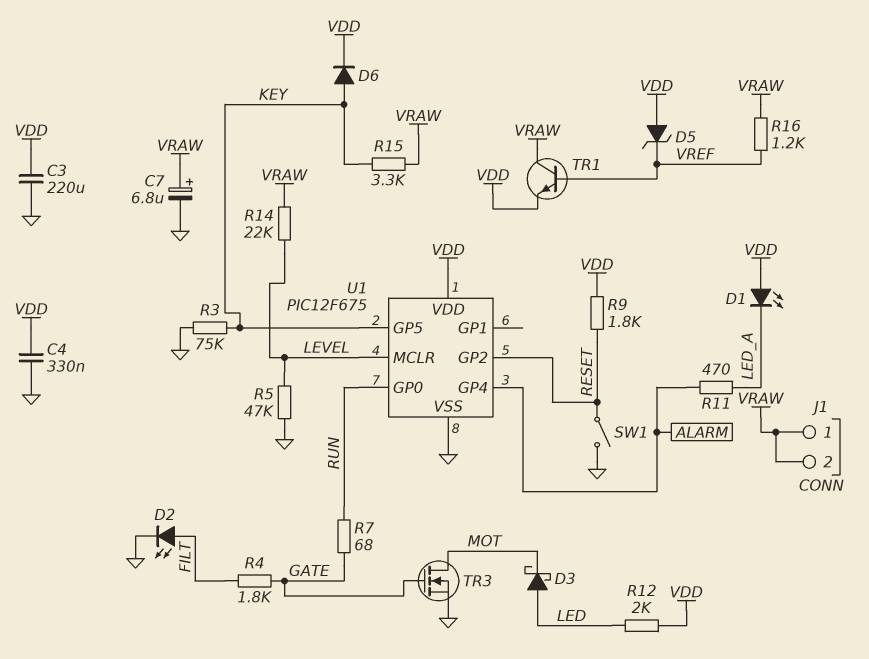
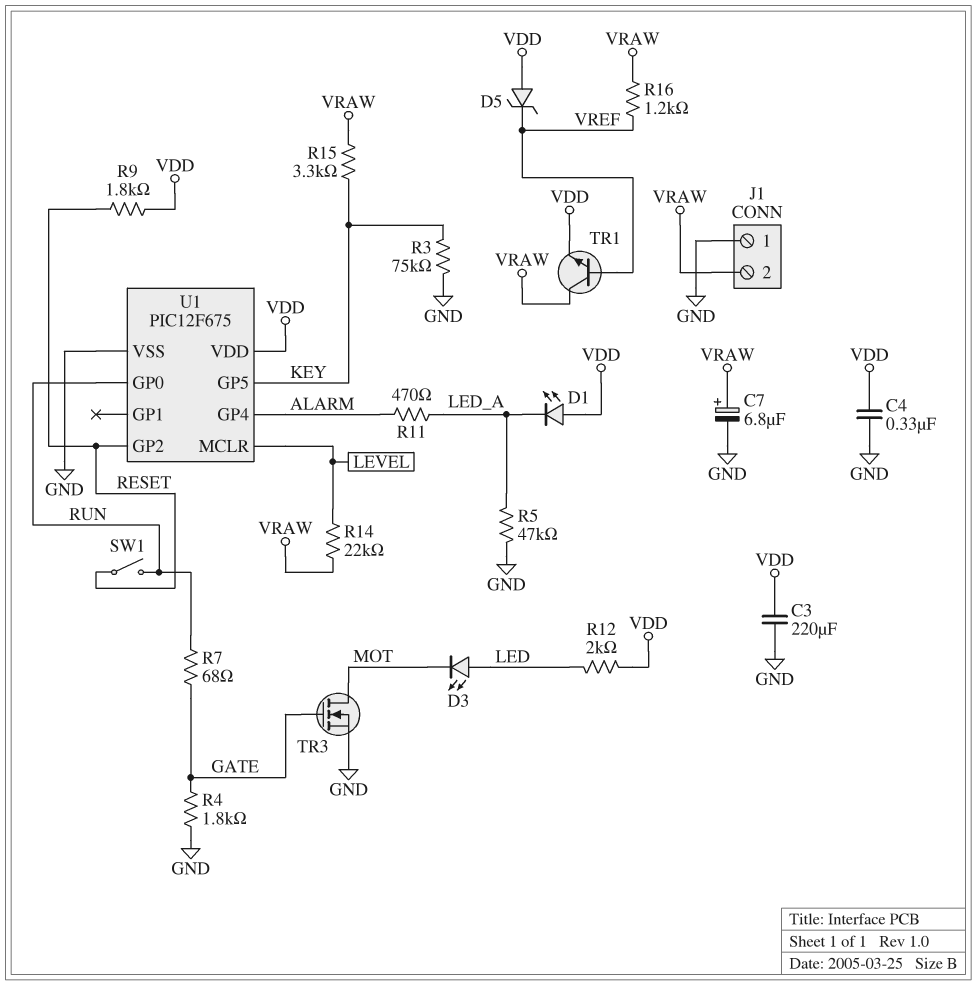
D2: LED (A FILT, K GND) -> none
D3: schottky (A LED, K MOT) -> LED (A LED, K MOT)
D6: diode (A KEY, K VDD) -> none
J1 pin 1: VRAW -> GND
R4: 1.8k (FILT, GATE) -> 1.8k (GATE, GND)
R5: 47k (GND, LEVEL) -> 47k (GND, LED_A)
SW1: switch (GND, RESET) -> switch (RESET, RUN)

